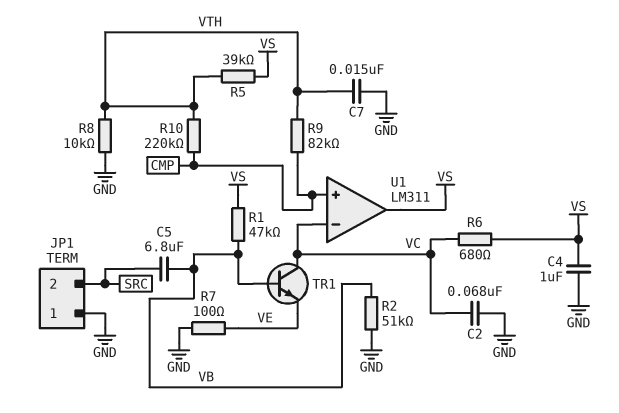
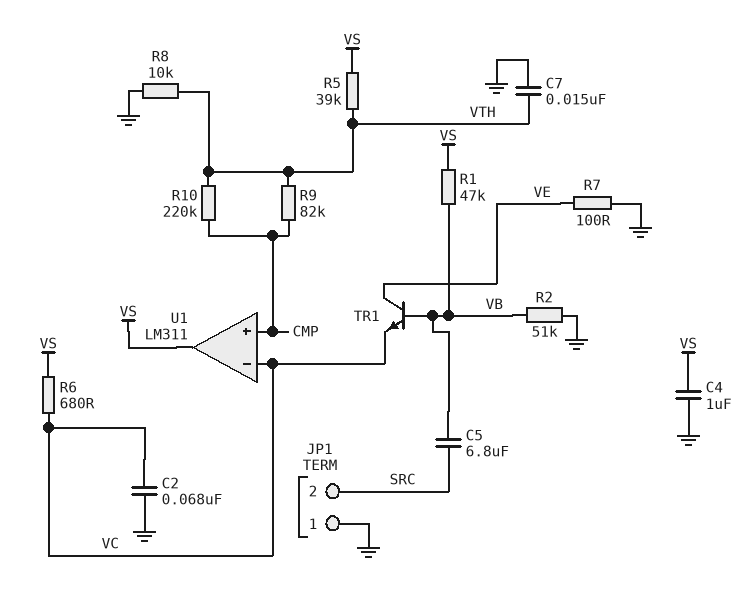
TR1: NPN (B VB, C VC, E VE) -> NPN (B VB, C VE, E VC)

